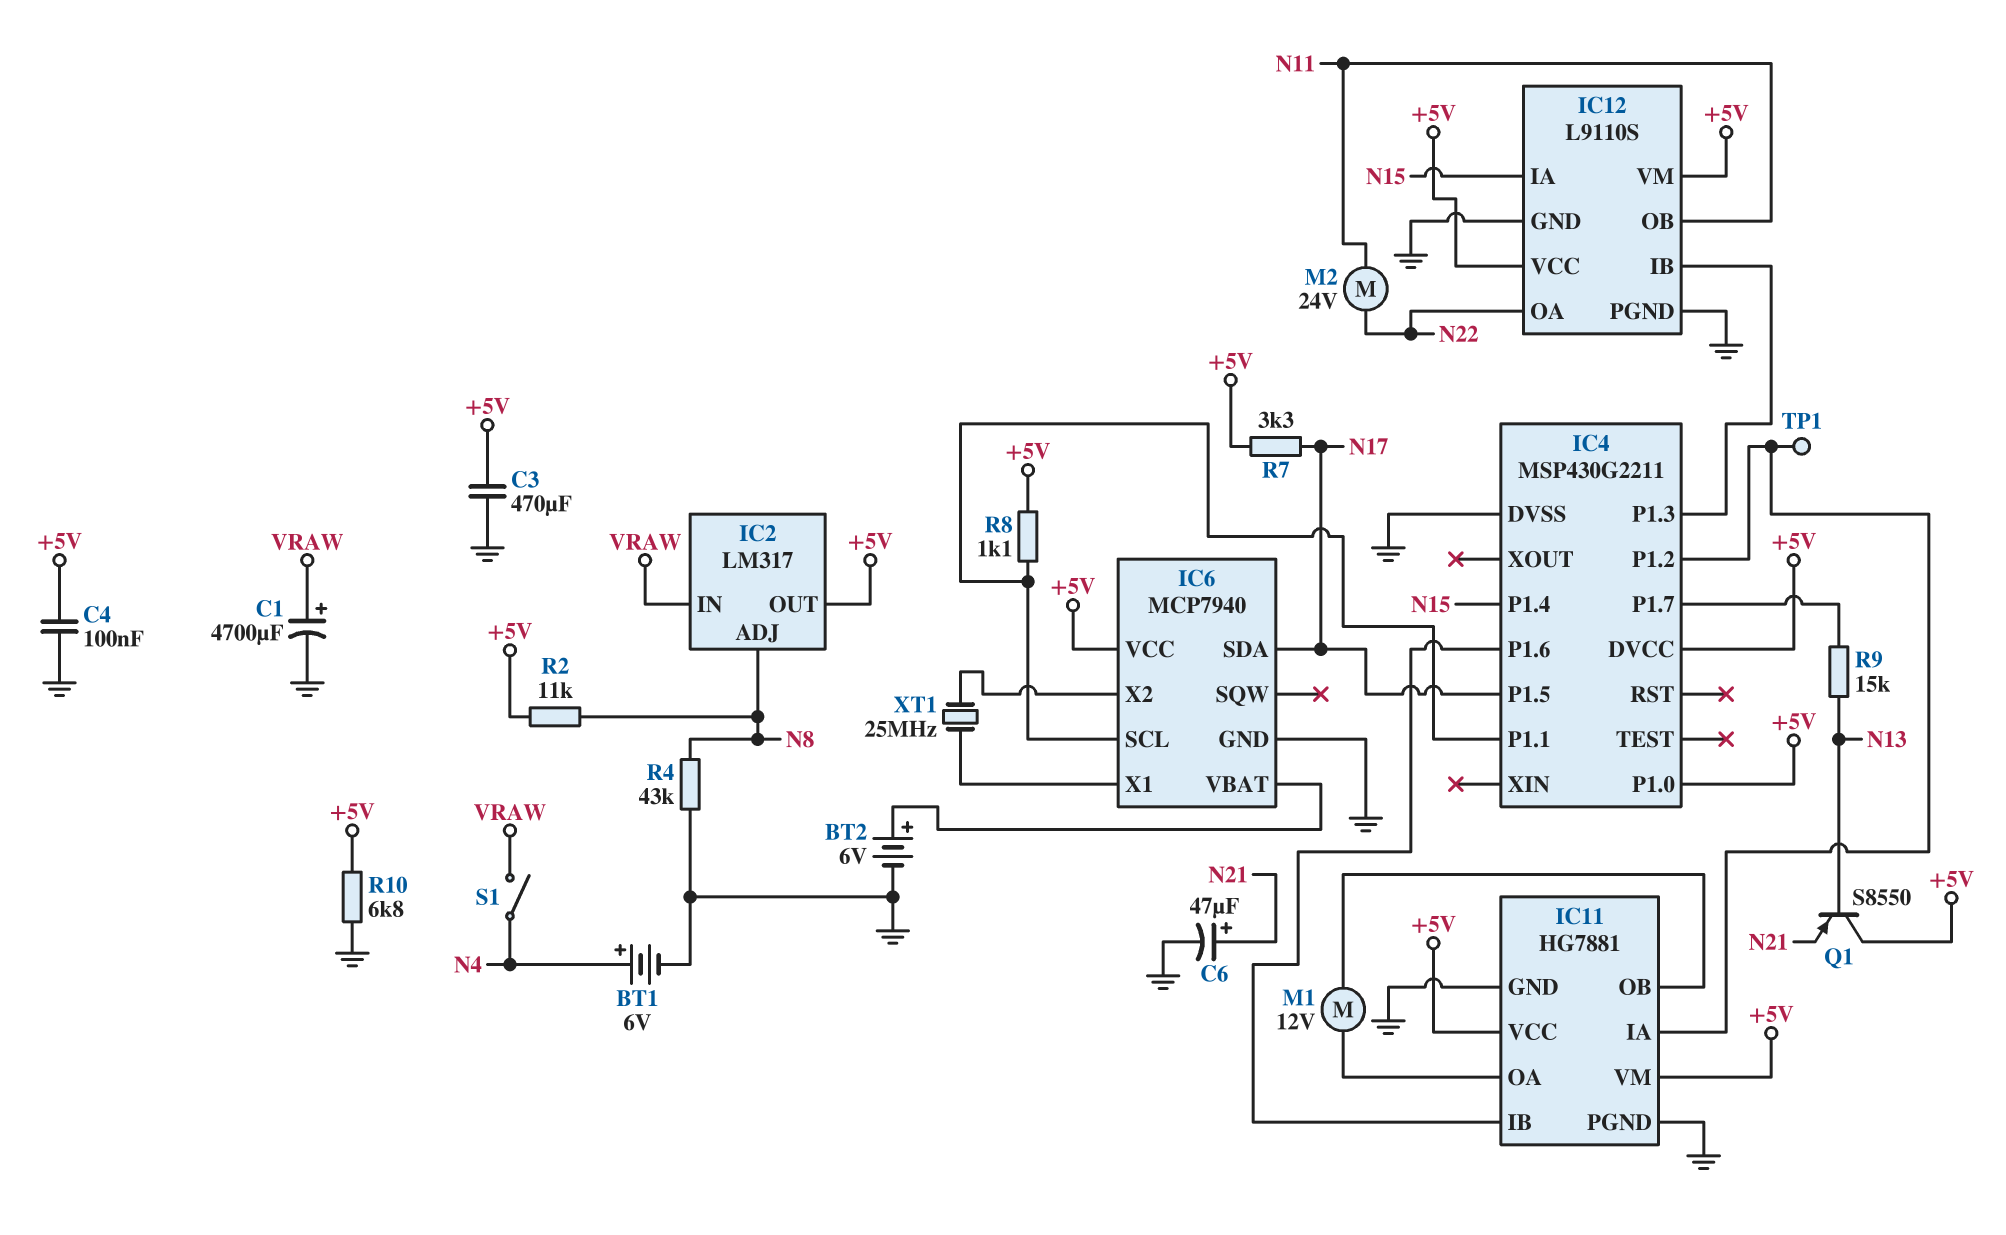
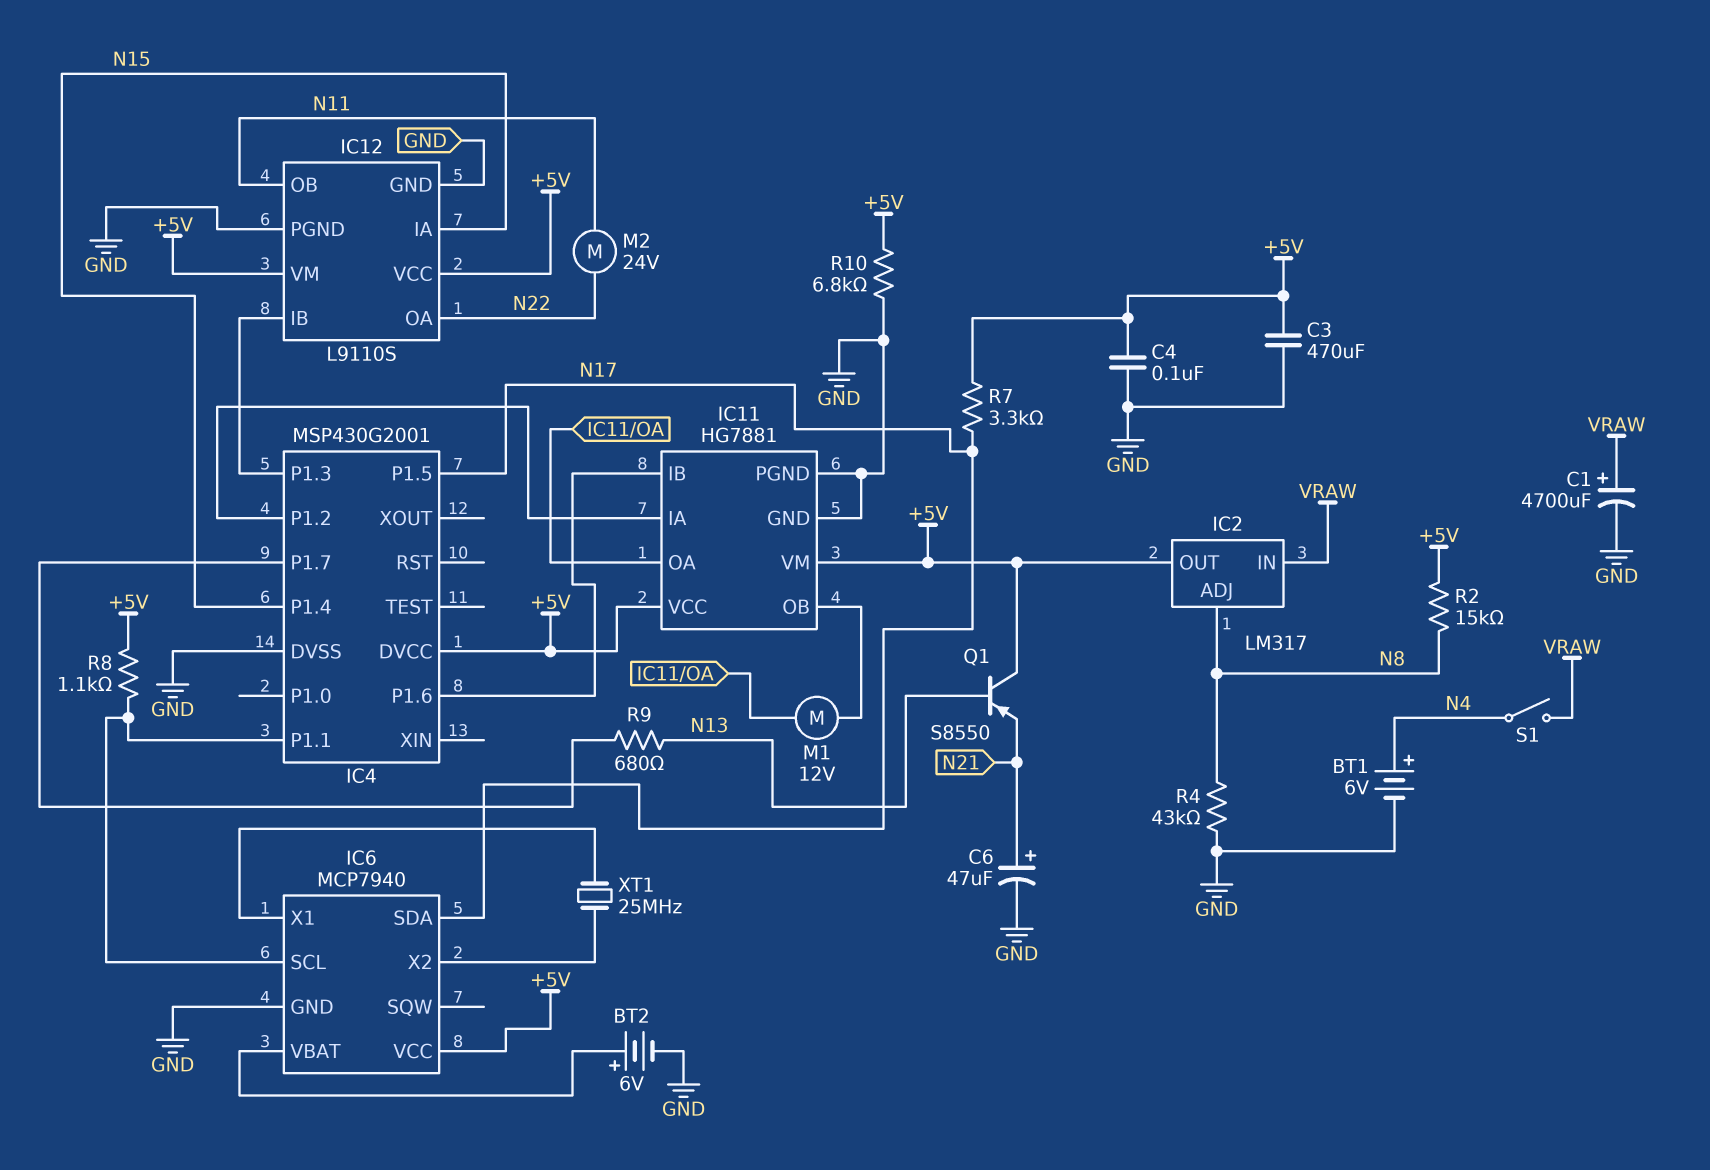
IC4: MSP430G2211 -> MSP430G2001
IC4 pin P1.0: +5V -> none
R2: 11k (+5V, N8) -> 15k (+5V, N8)
R9: 15k (IC4/P1.7, N13) -> 680 (IC4/P1.7, N13)
TP1: test point (IC4/P1.2) -> none

